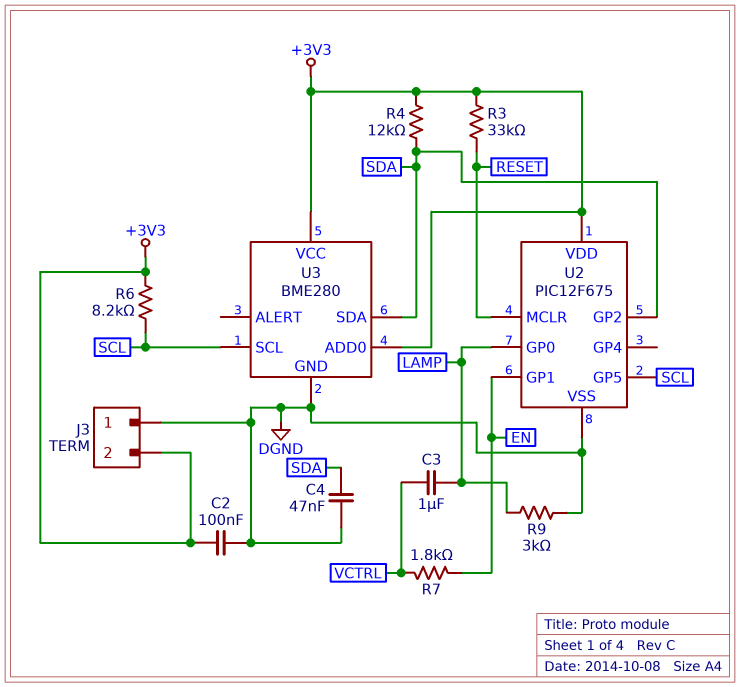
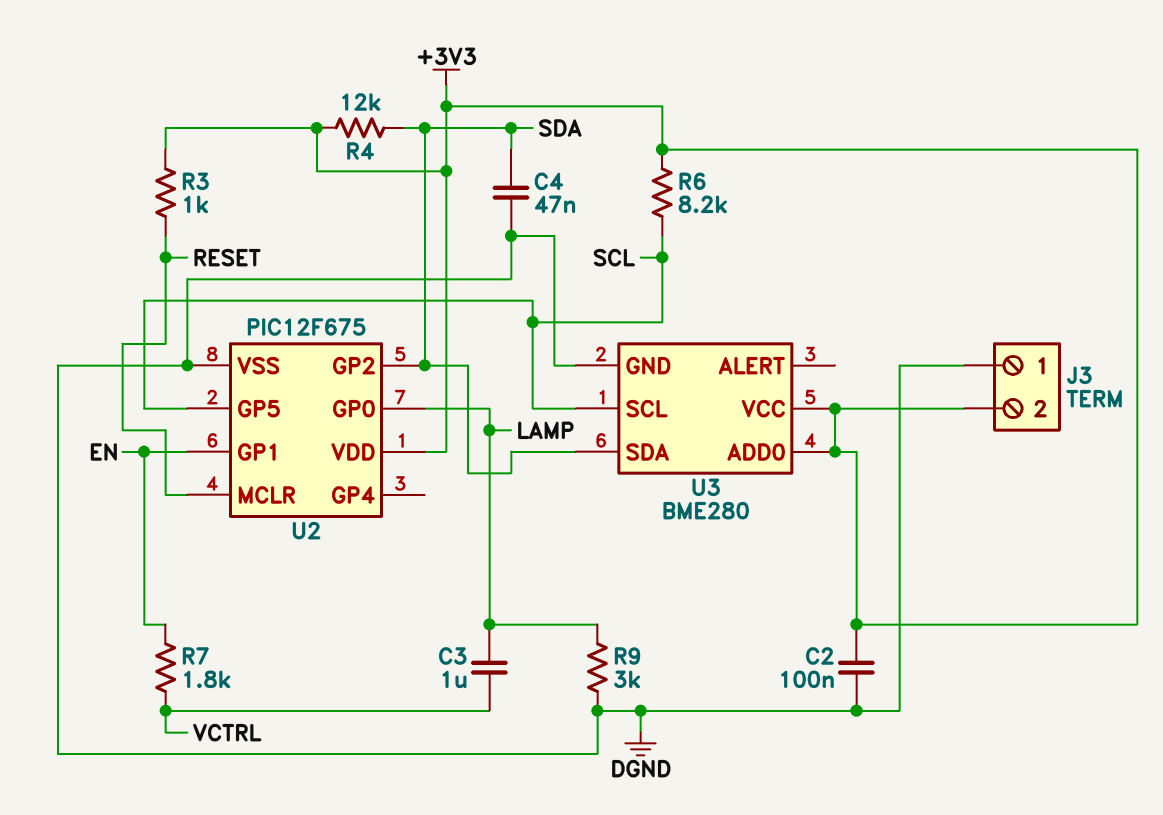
R3: 33k (+3V3, RESET) -> 1k (+3V3, RESET)

